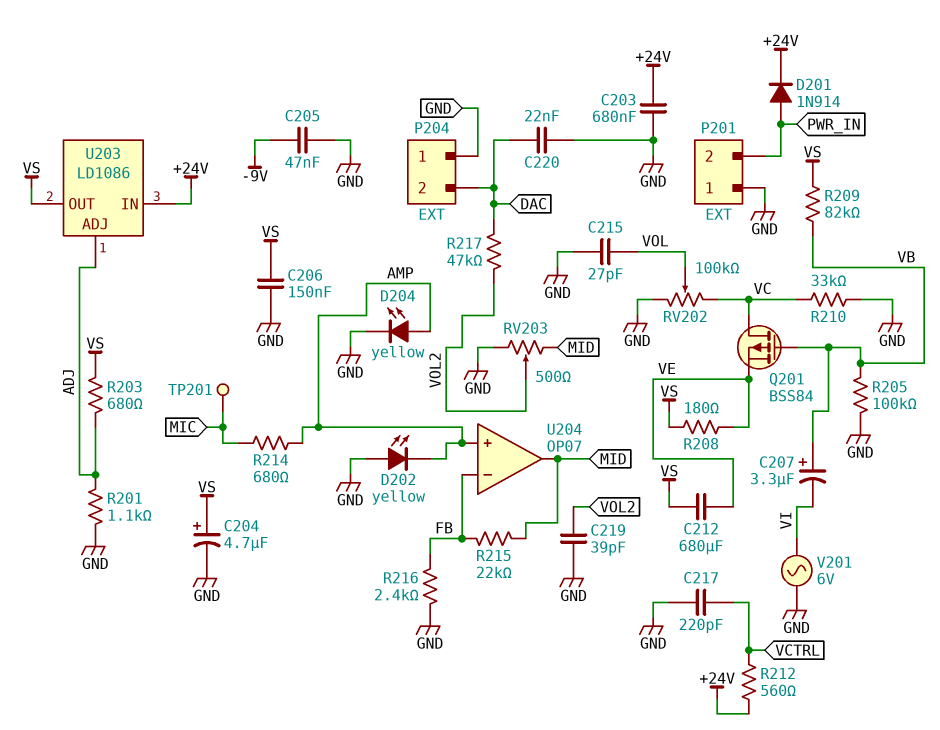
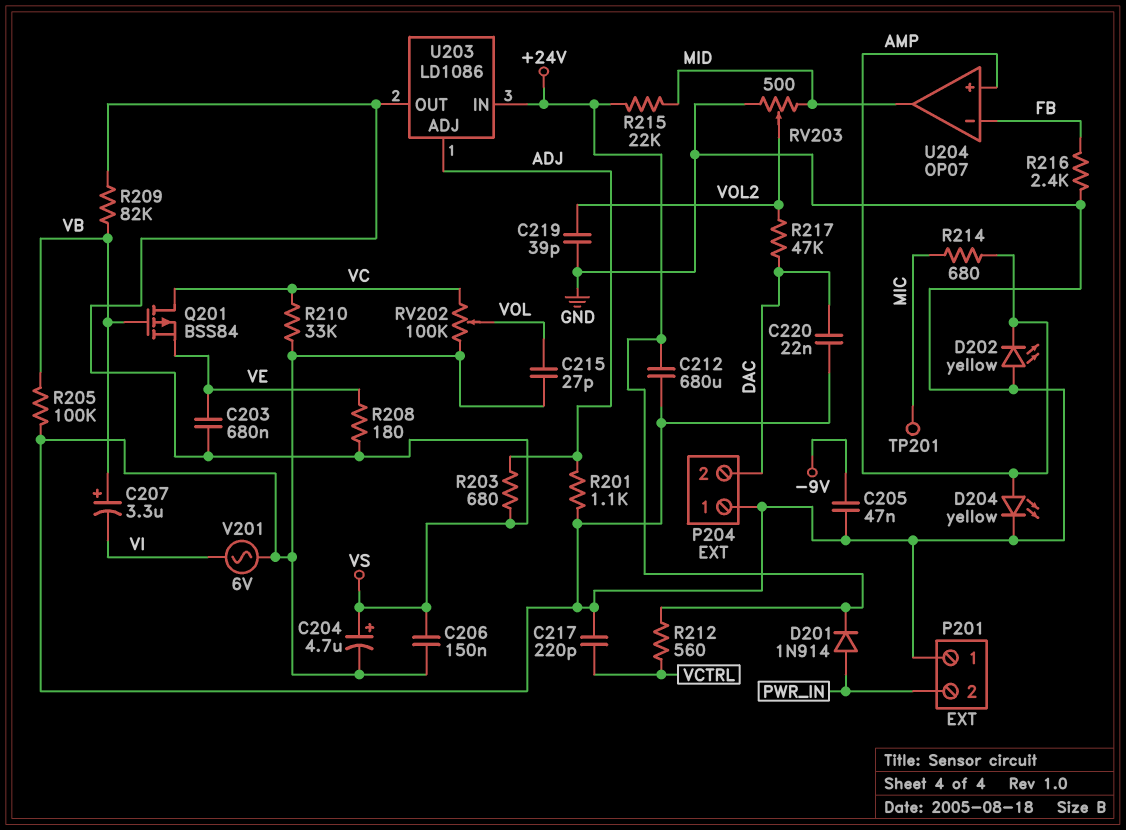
C203: 680nF (+24V, GND) -> 680nF (VE, VS)
C212: 680uF (VE, VS) -> 680uF (+24V, GND)
R215: 22k (FB, MID) -> 22k (+24V, MID)

